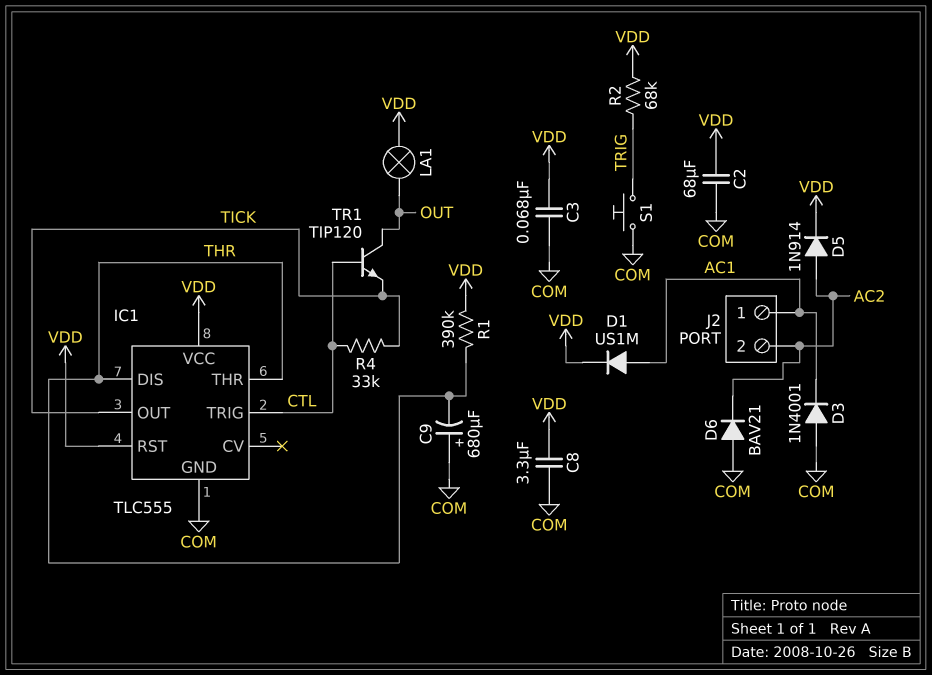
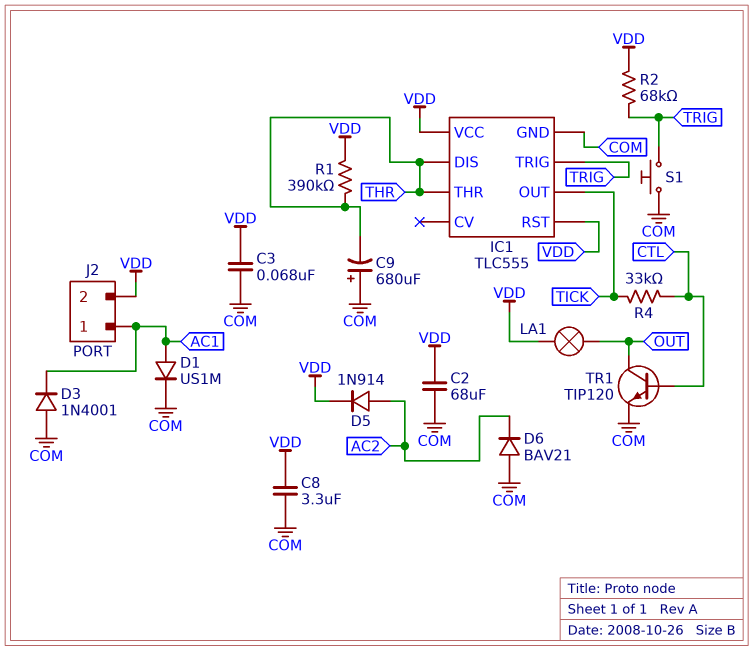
D1: diode US1M (A AC1, K VDD) -> diode US1M (A AC1, K COM)
IC1 pin TRIG: CTL -> TRIG
J2 pin 2: AC2 -> VDD
TR1: NPN TIP120 (B CTL, C OUT, E TICK) -> NPN TIP120 (B CTL, C OUT, E COM)

